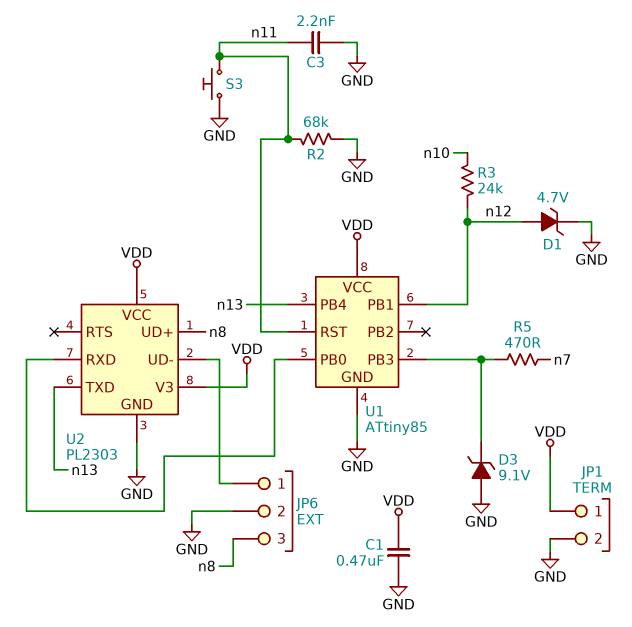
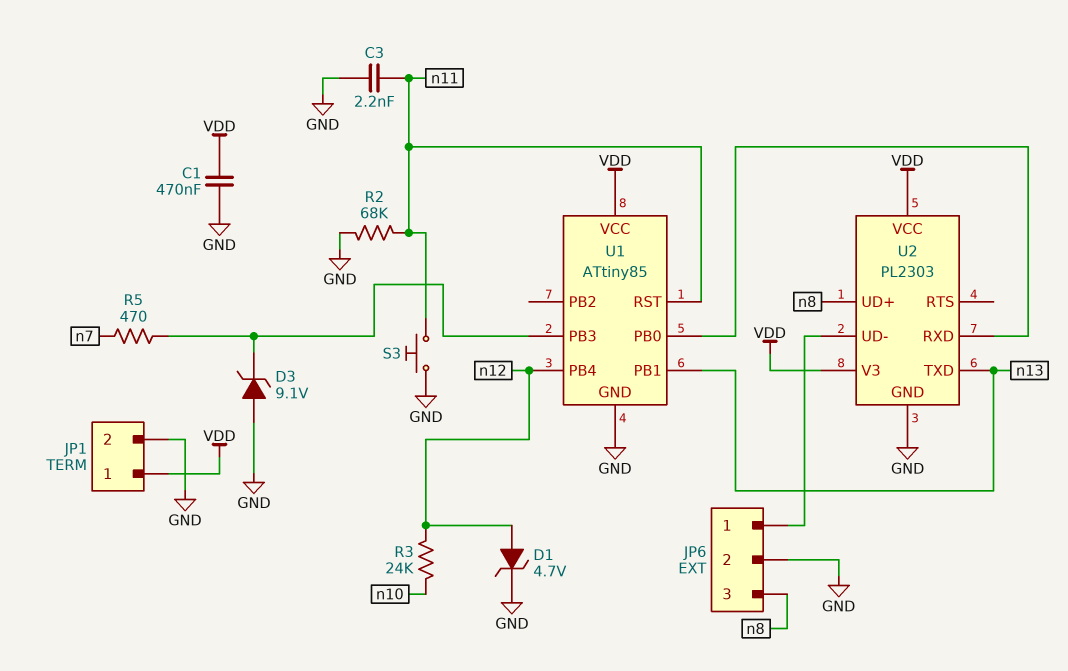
U1 pin PB1: n12 -> n13
U1 pin PB4: n13 -> n12

